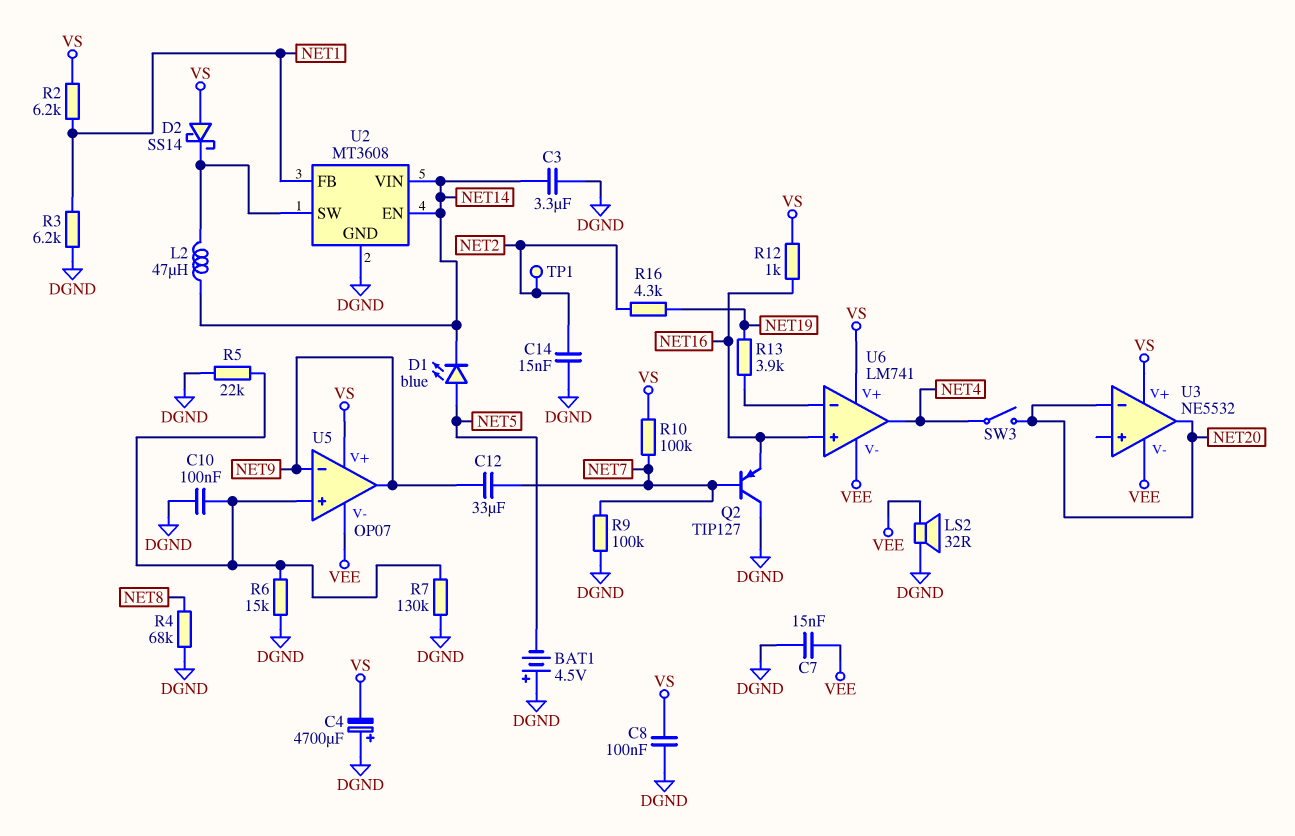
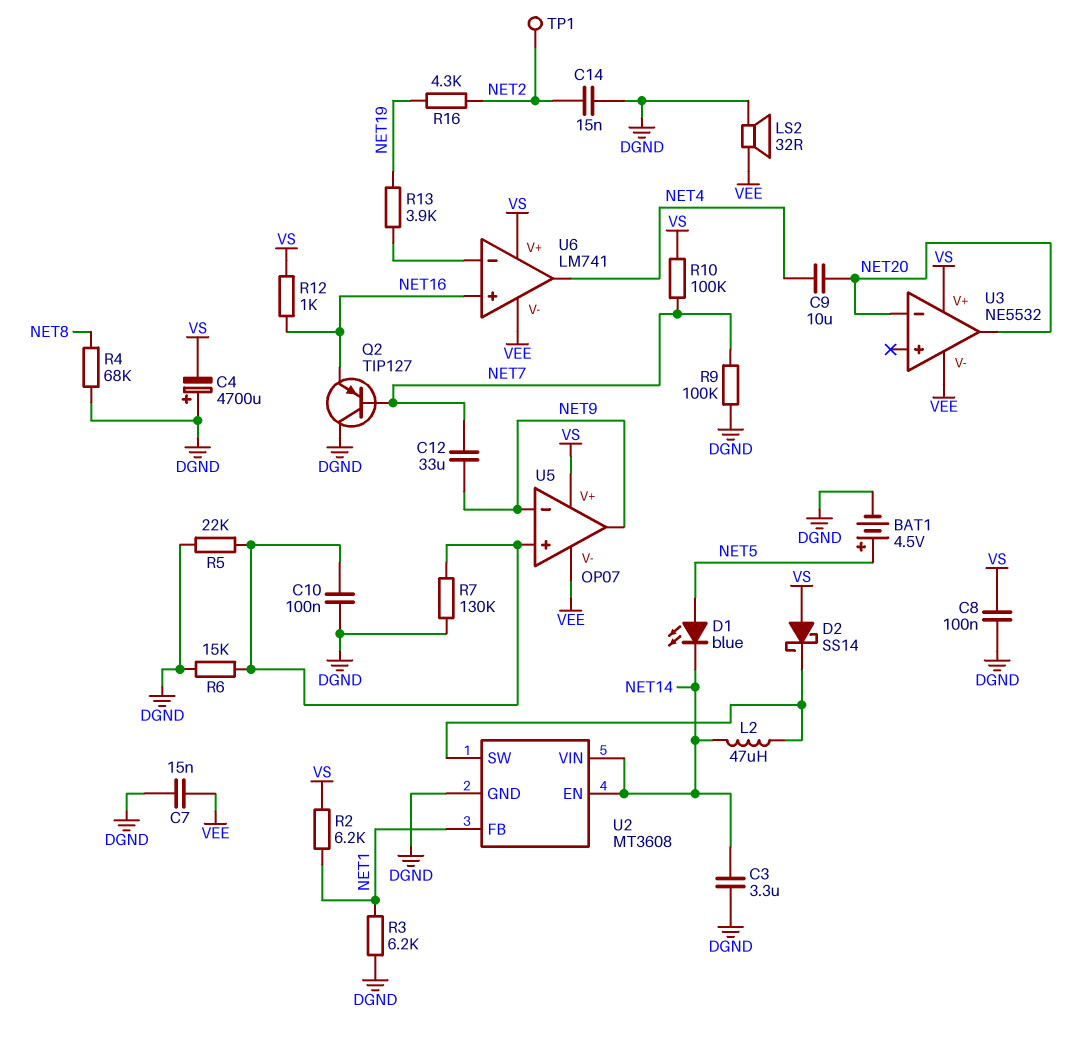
BAT1: 4.5V (plus DGND, minus NET5) -> 4.5V (plus NET5, minus DGND)
C9: none -> 10uF (NET4, NET20)
SW3: switch (NET4, NET20) -> none

